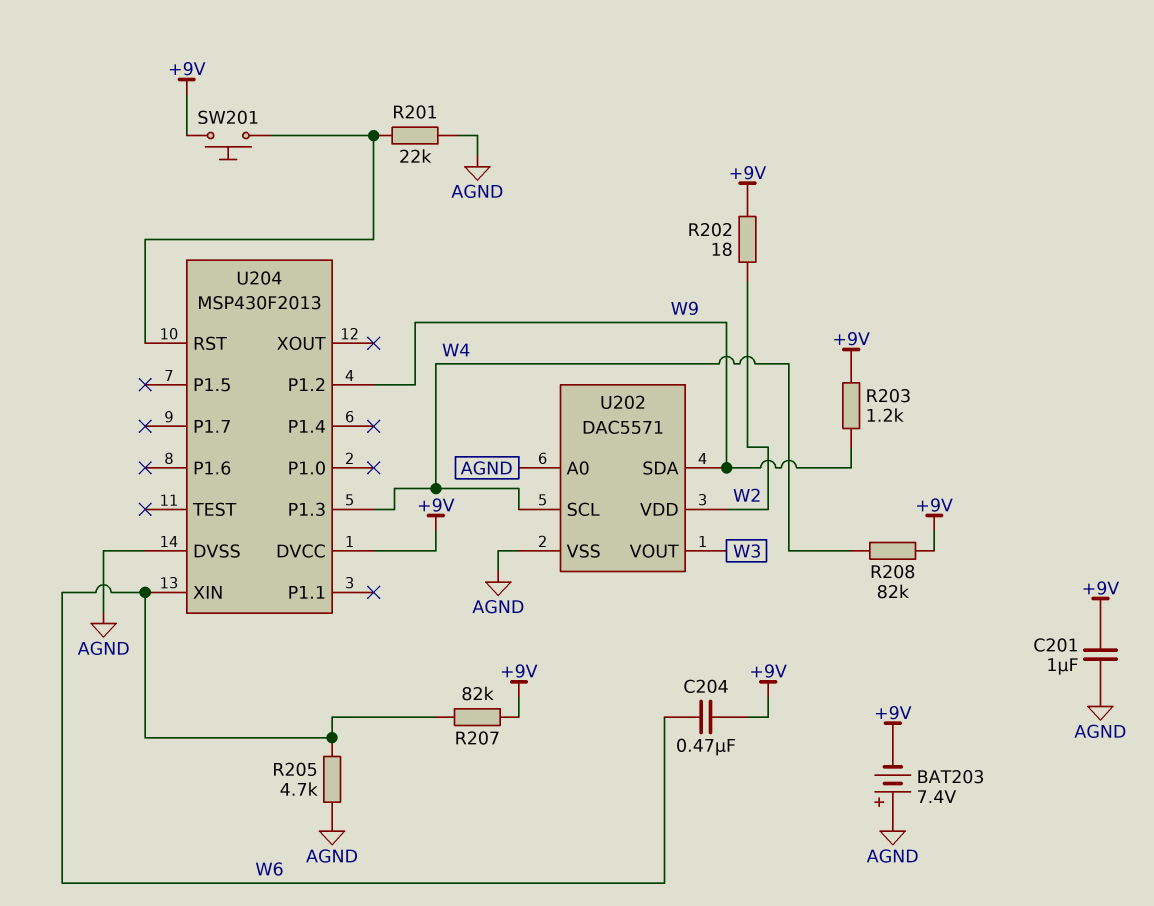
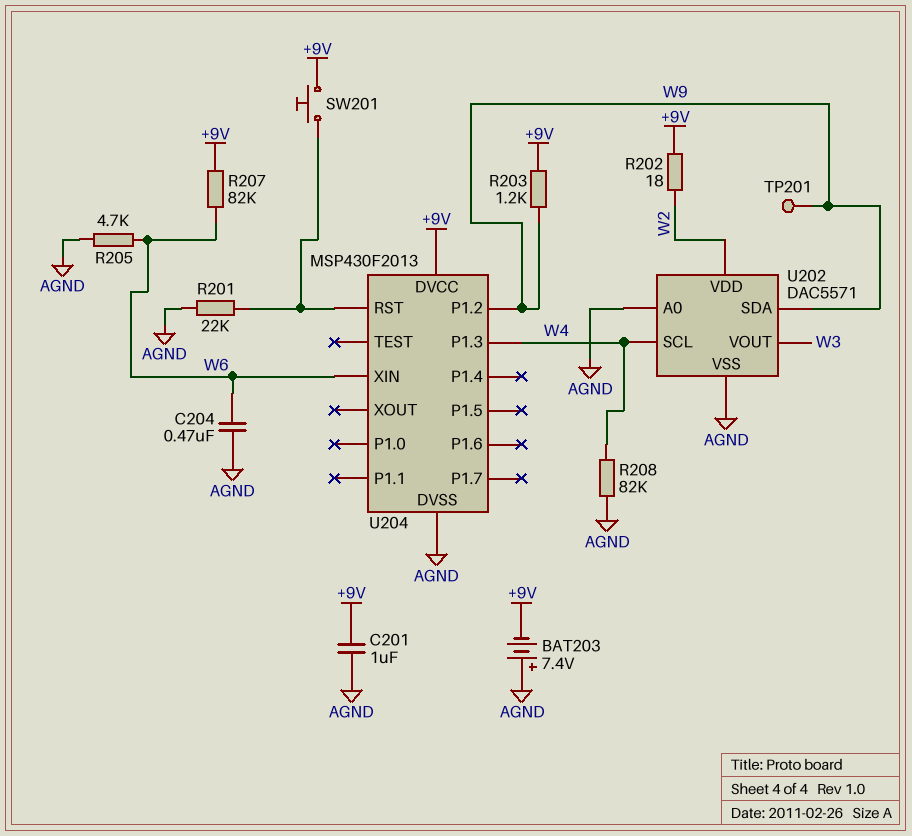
C204: 470nF (+9V, W6) -> 470nF (AGND, W6)
R208: 82k (+9V, W4) -> 82k (AGND, W4)
TP201: none -> test point (W9)

